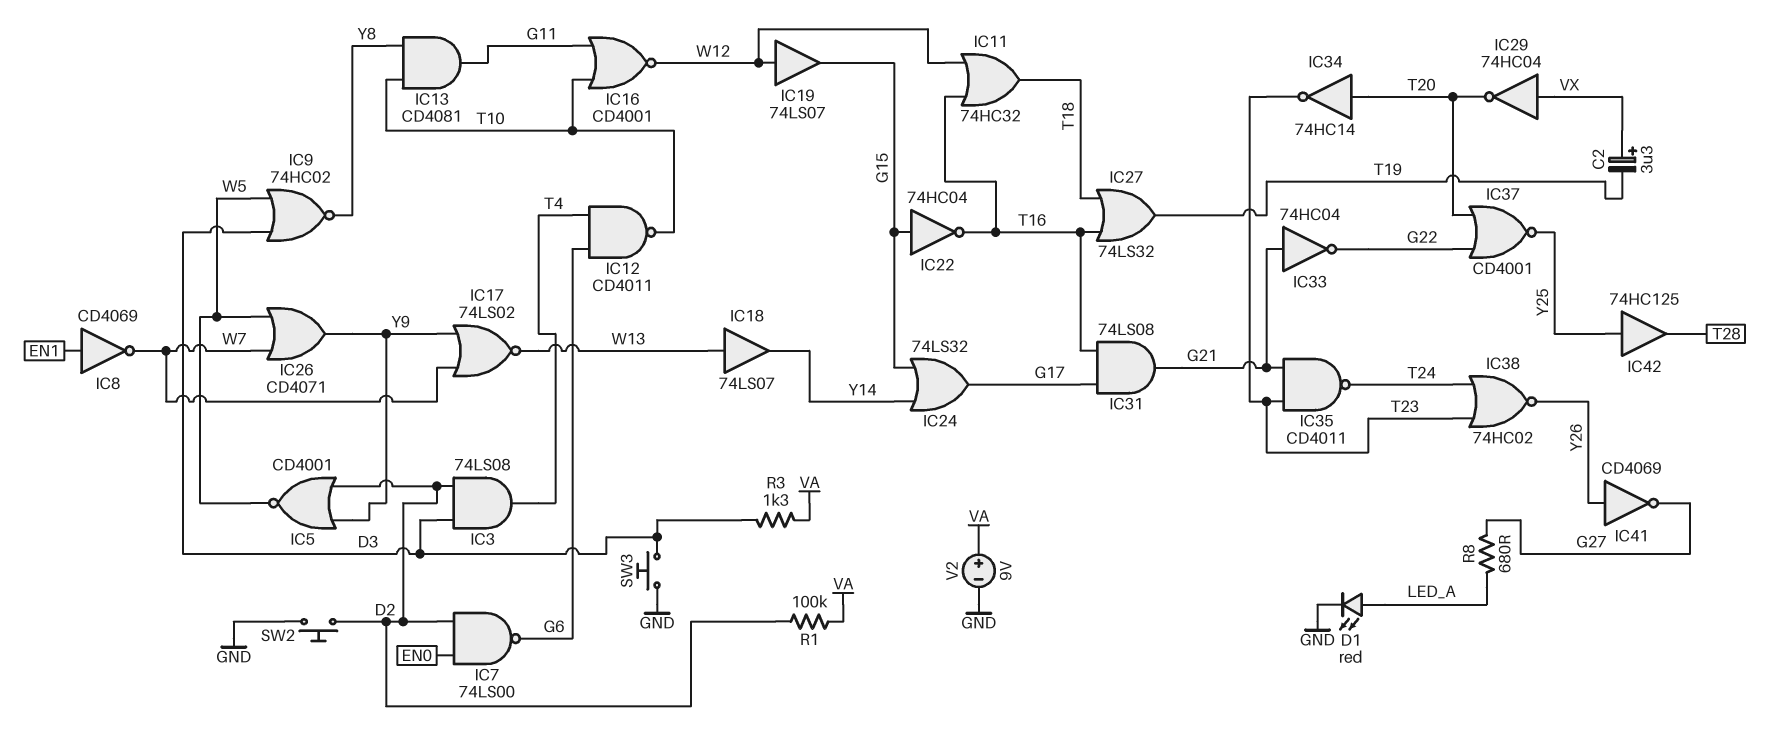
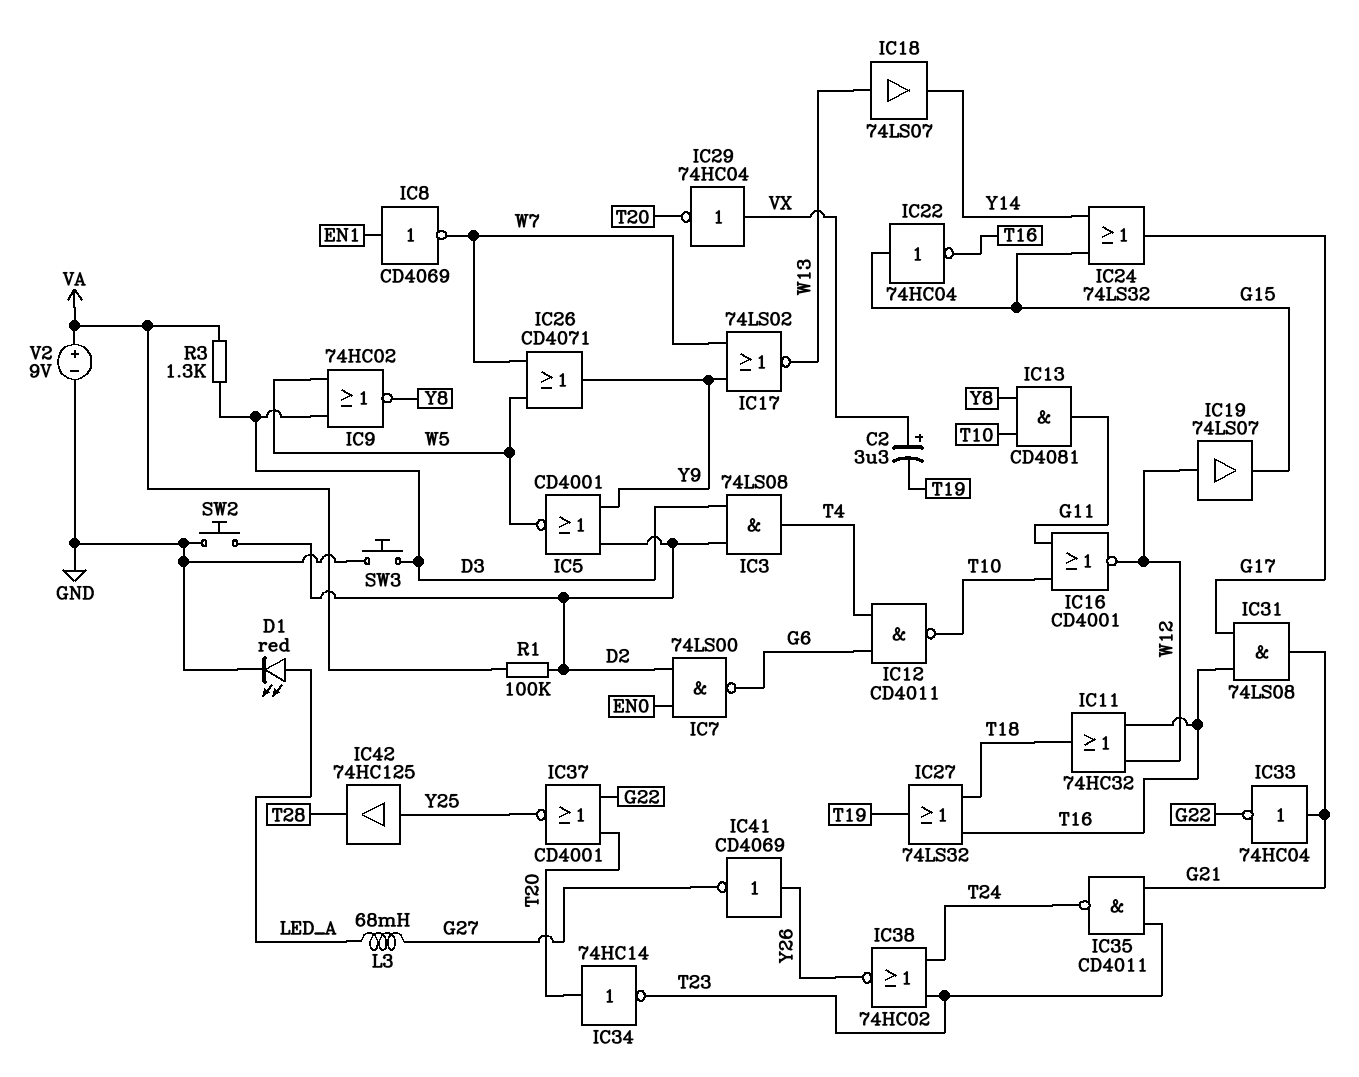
L3: none -> 68mH (G27, LED_A)
R8: 680 (G27, LED_A) -> none

